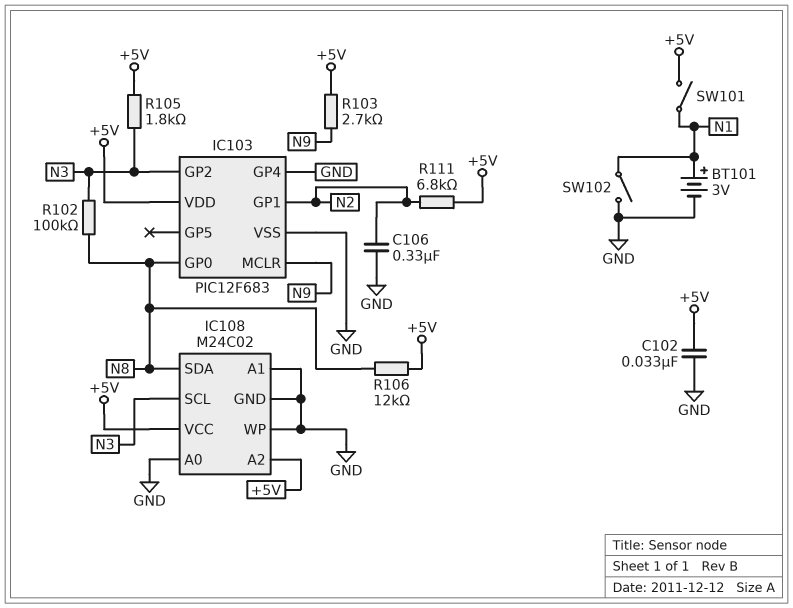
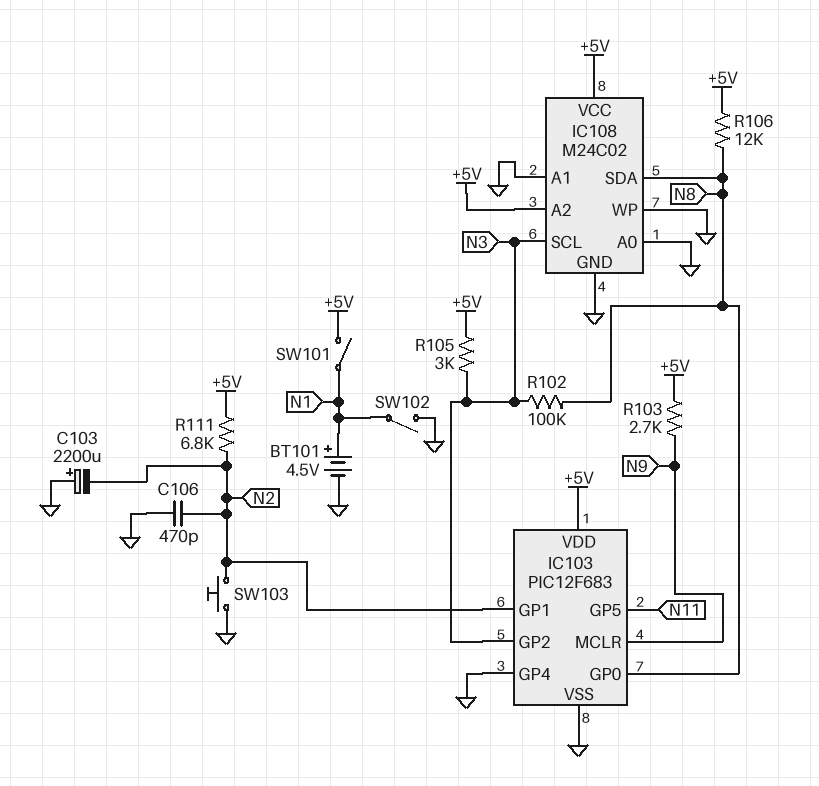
BT101: 3V (plus N1, minus GND) -> 4.5V (plus N1, minus GND)
C102: 33nF (+5V, GND) -> none
C103: none -> 2200uF (plus GND, minus N2)
C106: 330nF (GND, N2) -> 470pF (GND, N2)
IC103 pin GP5: none -> N11
R105: 1.8k (+5V, N3) -> 3k (+5V, N3)
SW103: none -> button (GND, N2)

